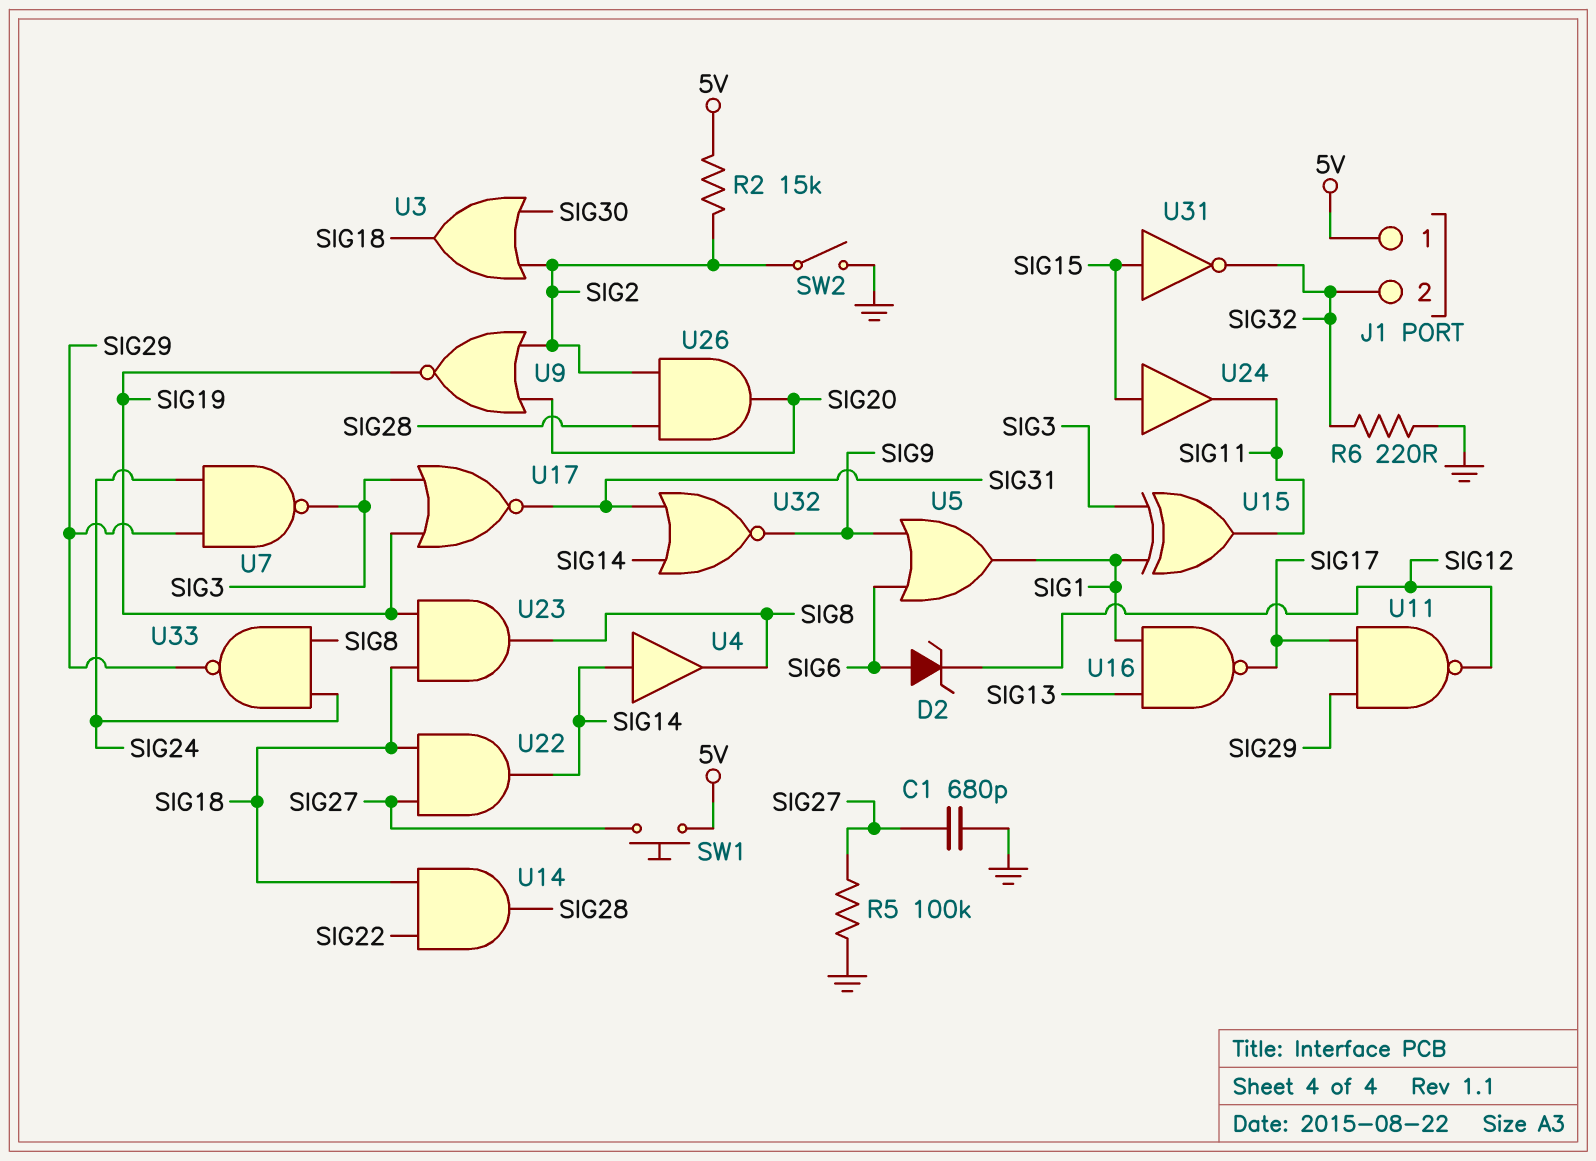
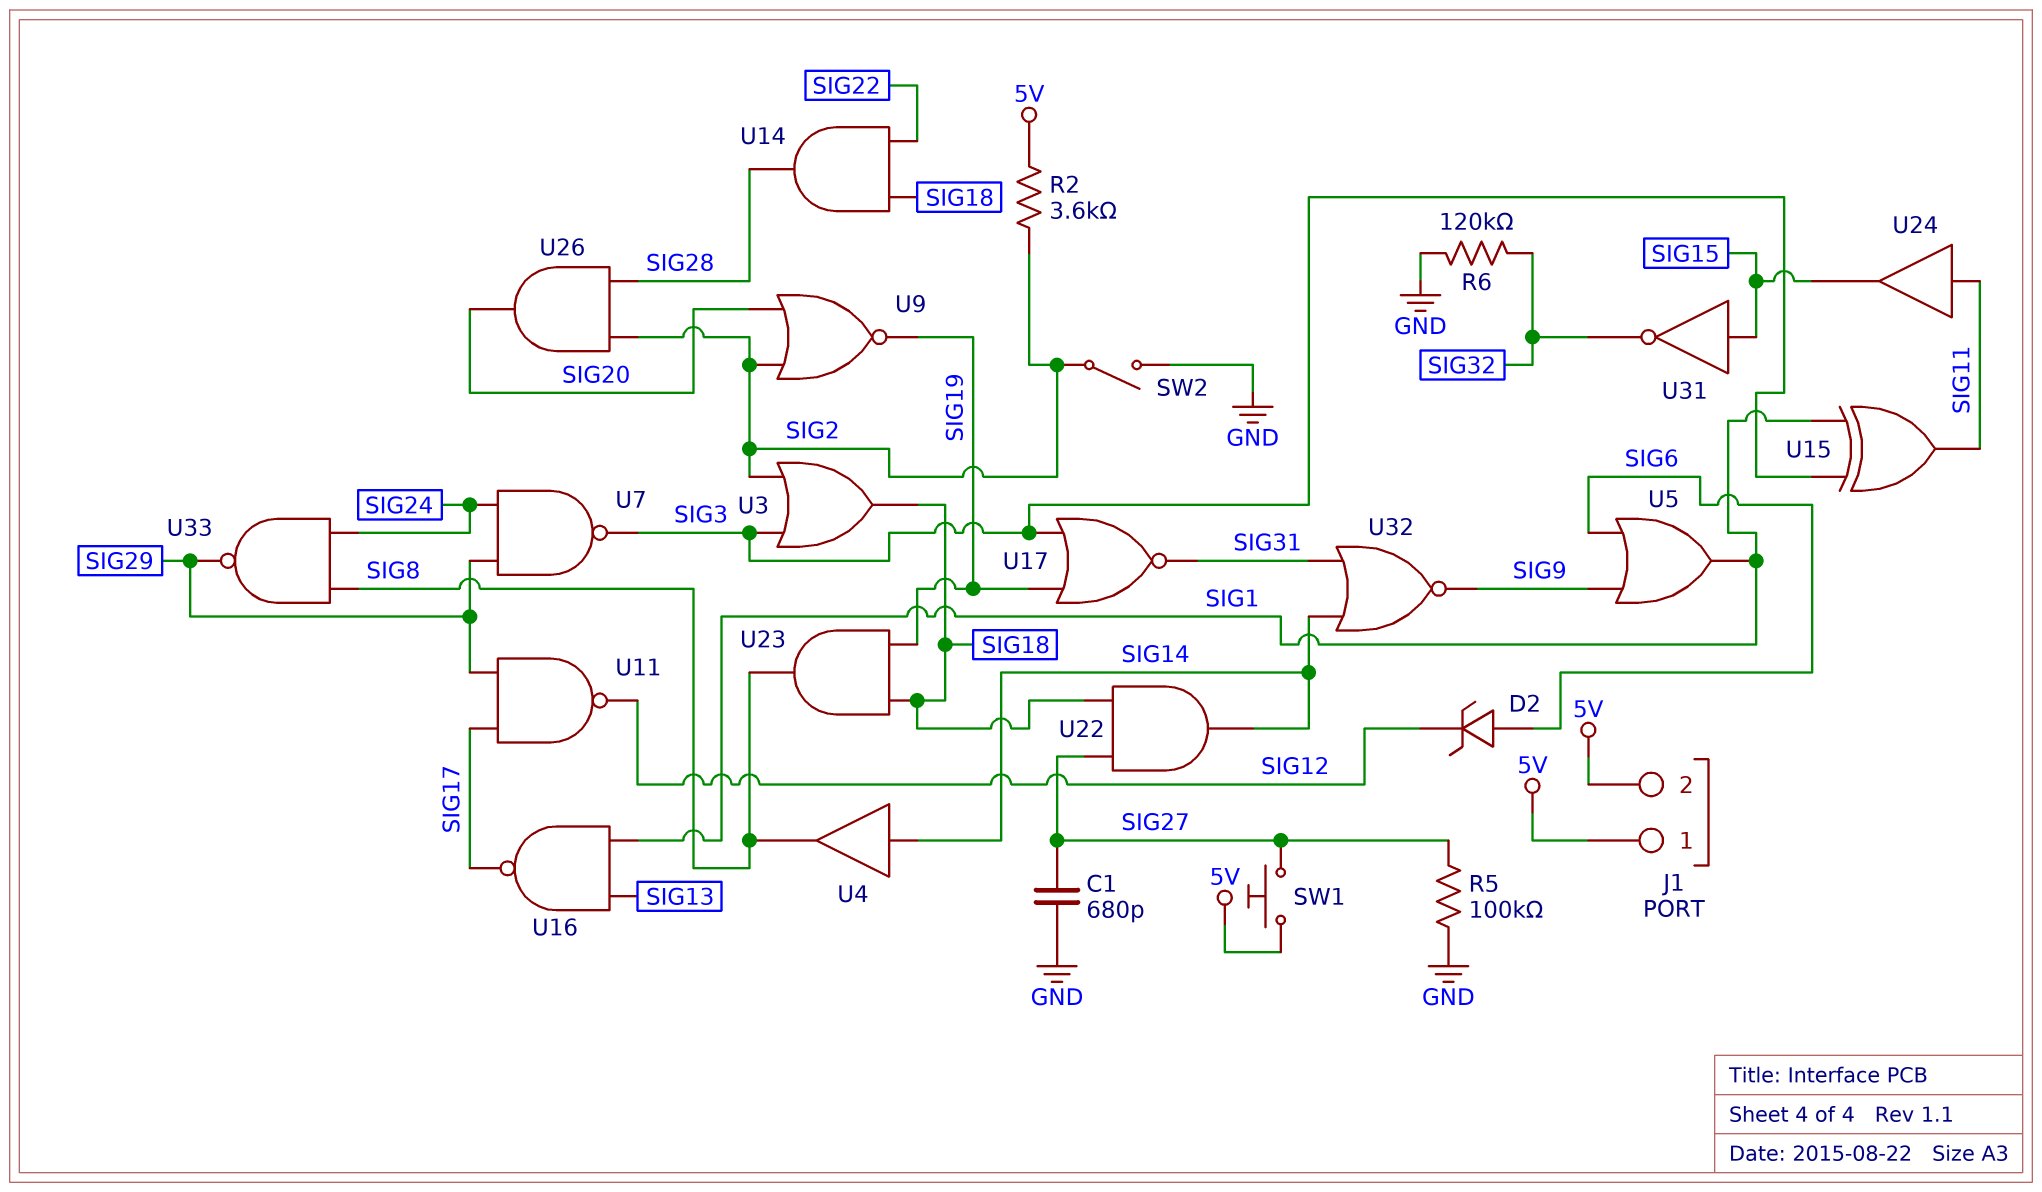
J1 pin 2: SIG32 -> 5V
R2: 15k (5V, SIG2) -> 3.6k (5V, SIG2)
R6: 220 (GND, SIG32) -> 120k (GND, SIG32)
U3: OR (in SIG2, in SIG30, out SIG18) -> OR (in SIG2, in SIG3, out SIG18)
U24: buffer (in SIG15, out SIG11) -> buffer (in SIG11, out SIG15)

